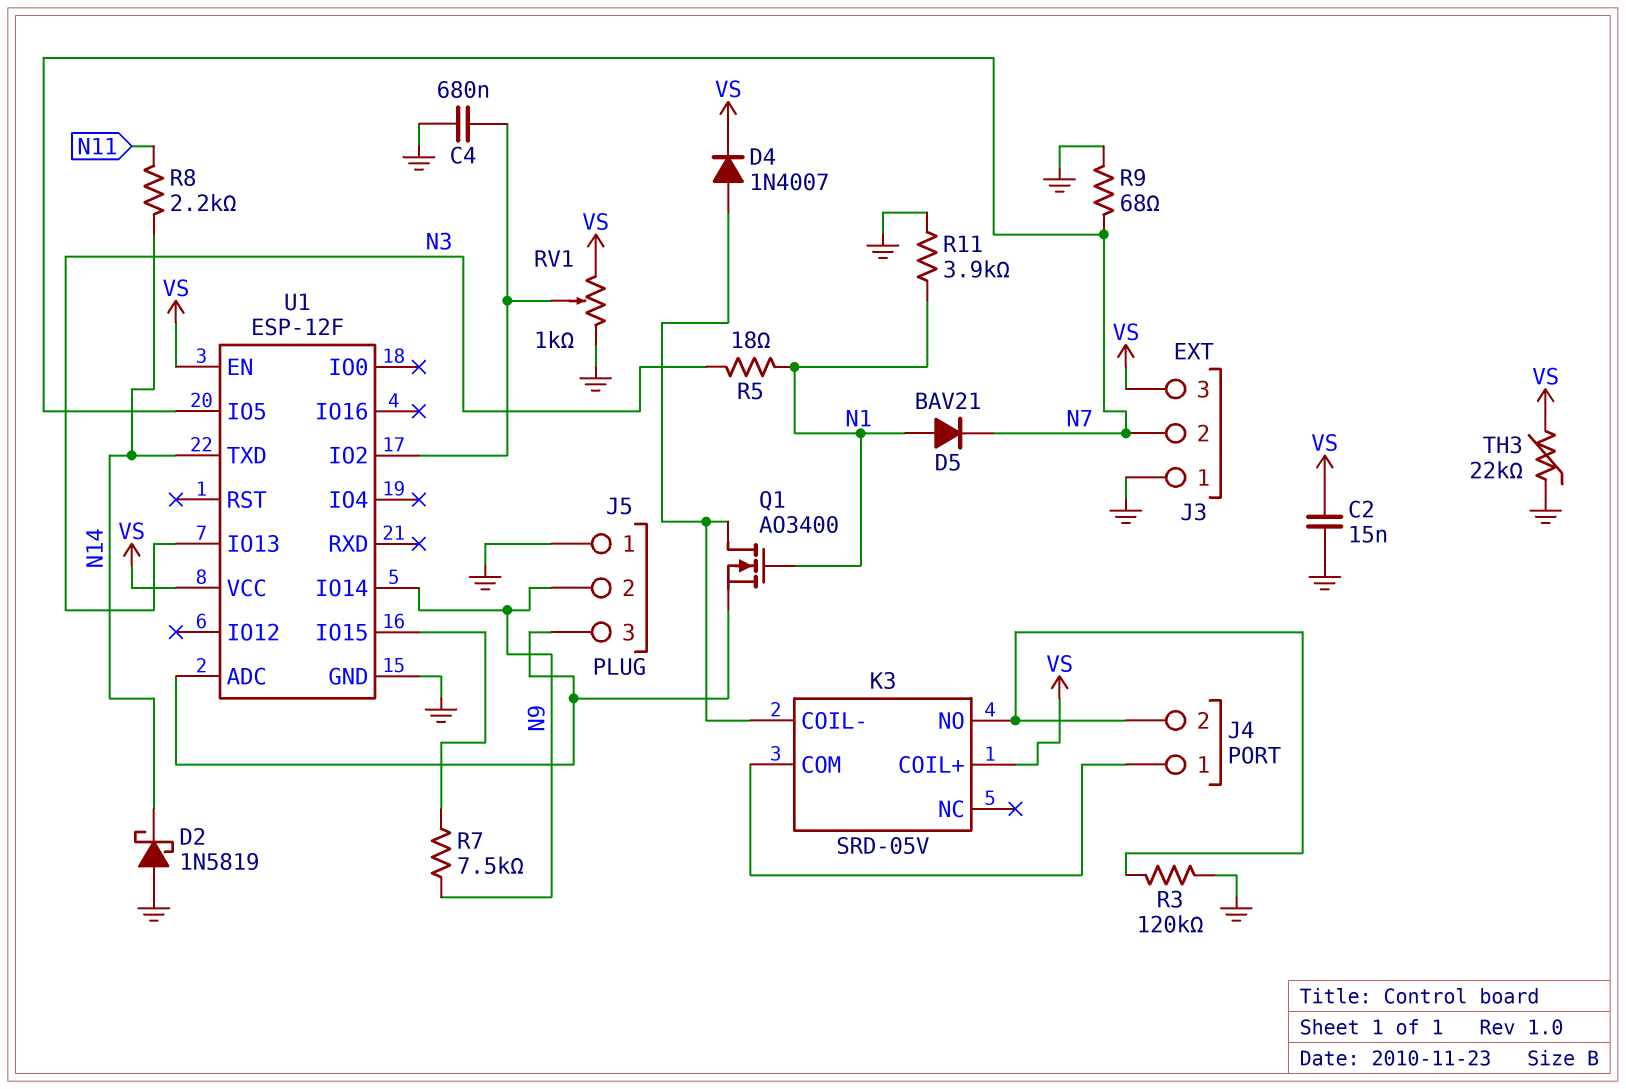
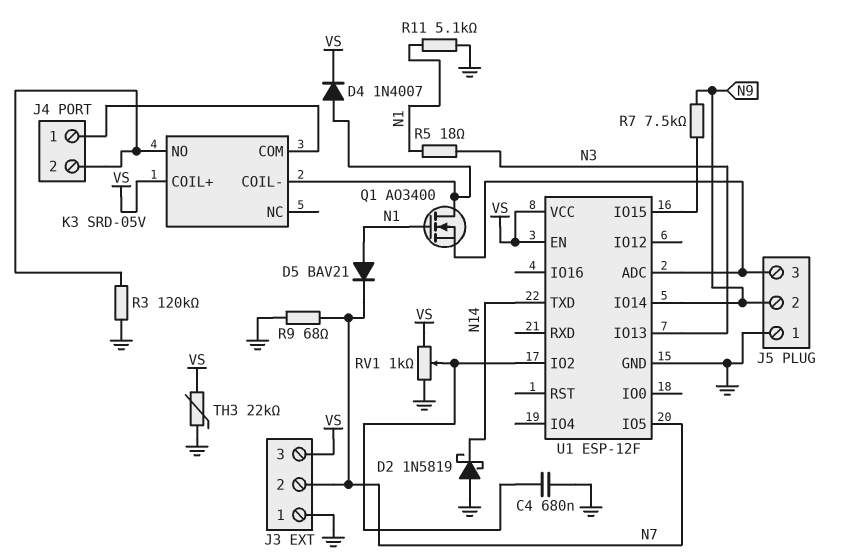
C2: 15nF (GND, VS) -> none
R8: 2.2k (N11, N14) -> none
R11: 3.9k (GND, N1) -> 5.1k (GND, N1)

